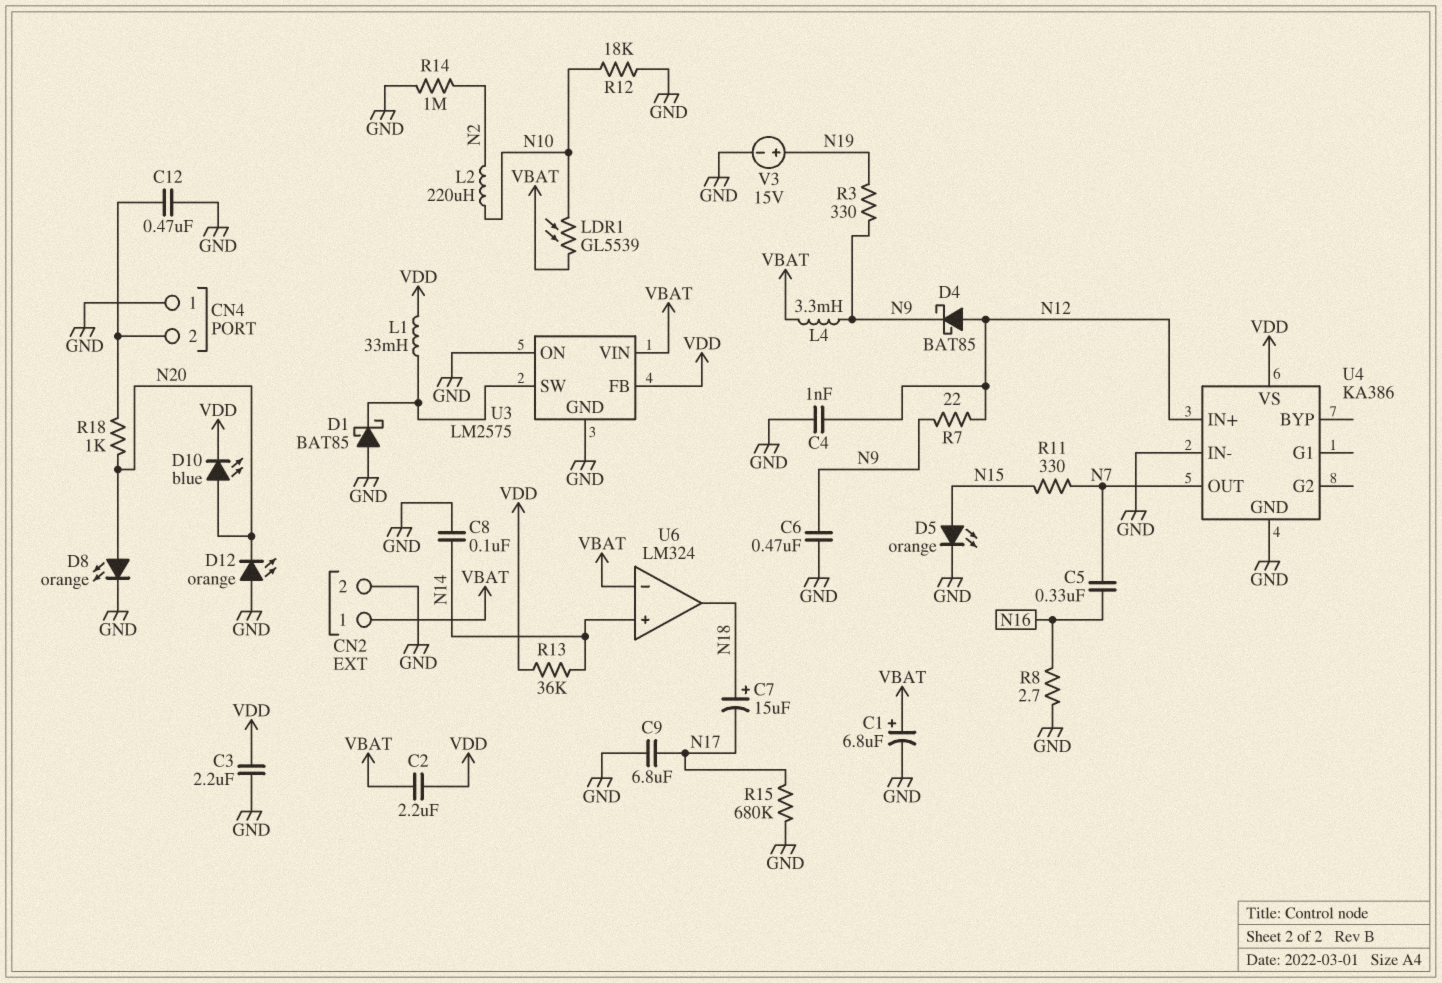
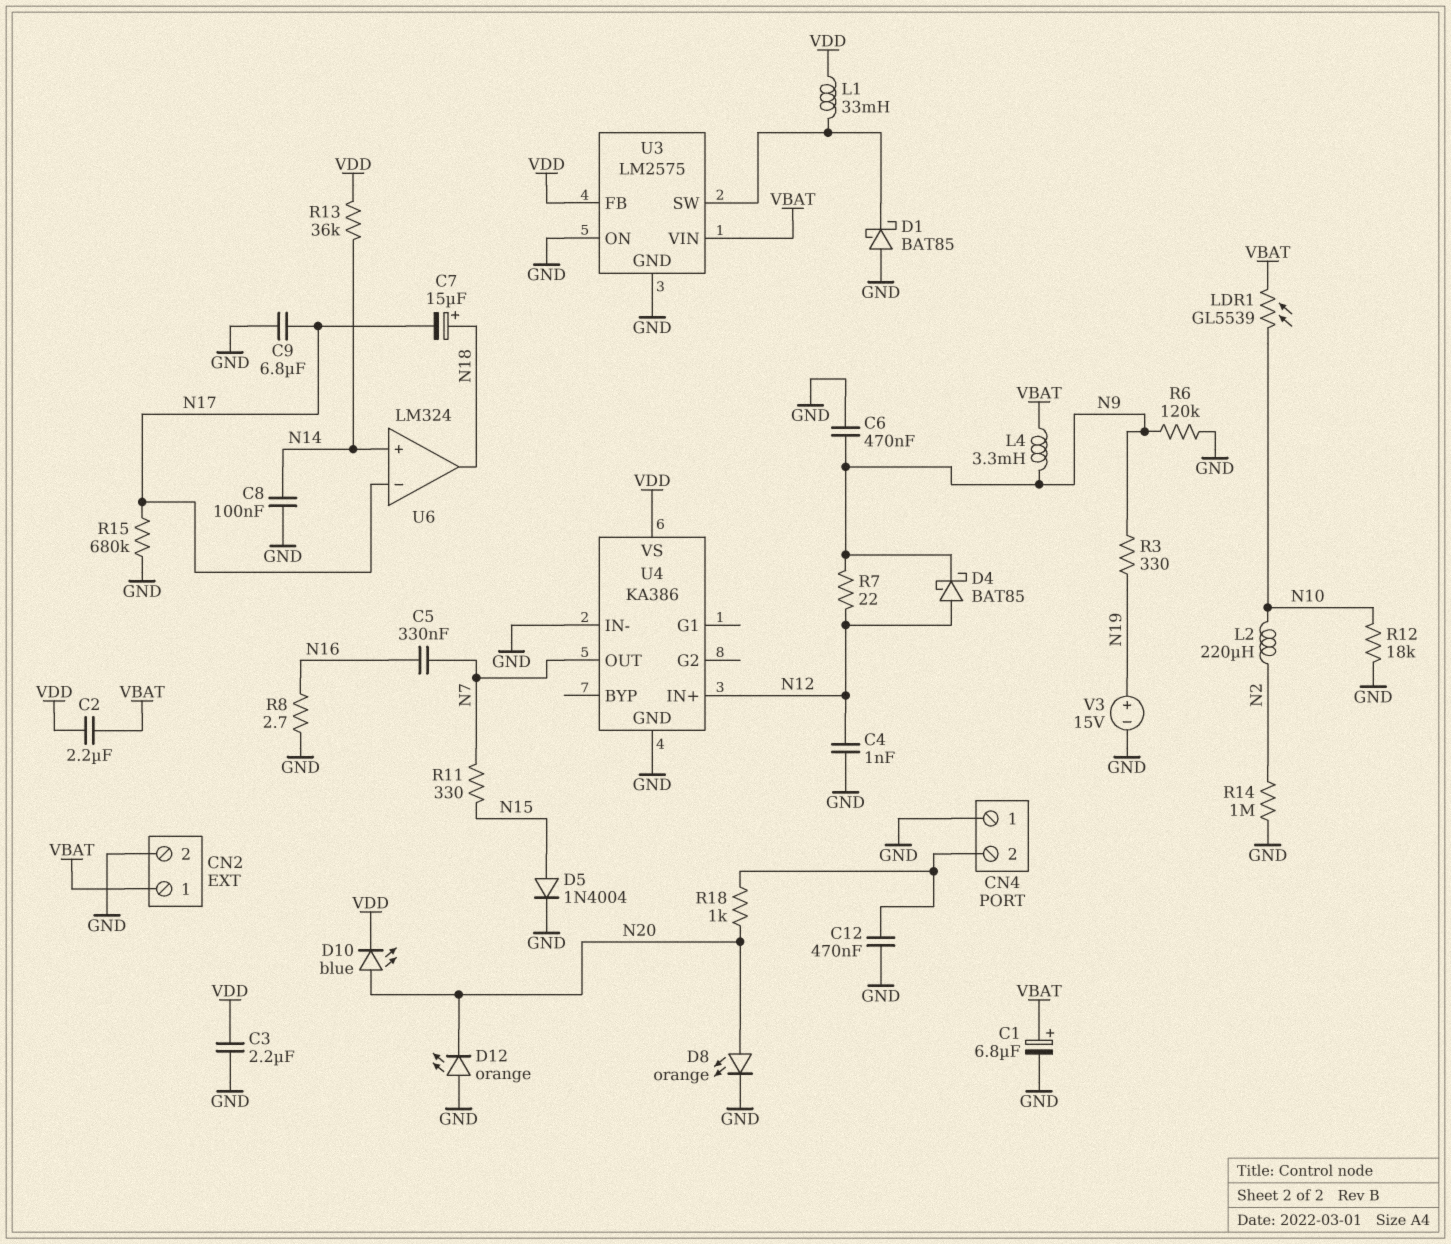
D5: LED orange (A N15, K GND) -> diode 1N4004 (A N15, K GND)
R6: none -> 120k (GND, N9)
U6 pin in-: VBAT -> N17

